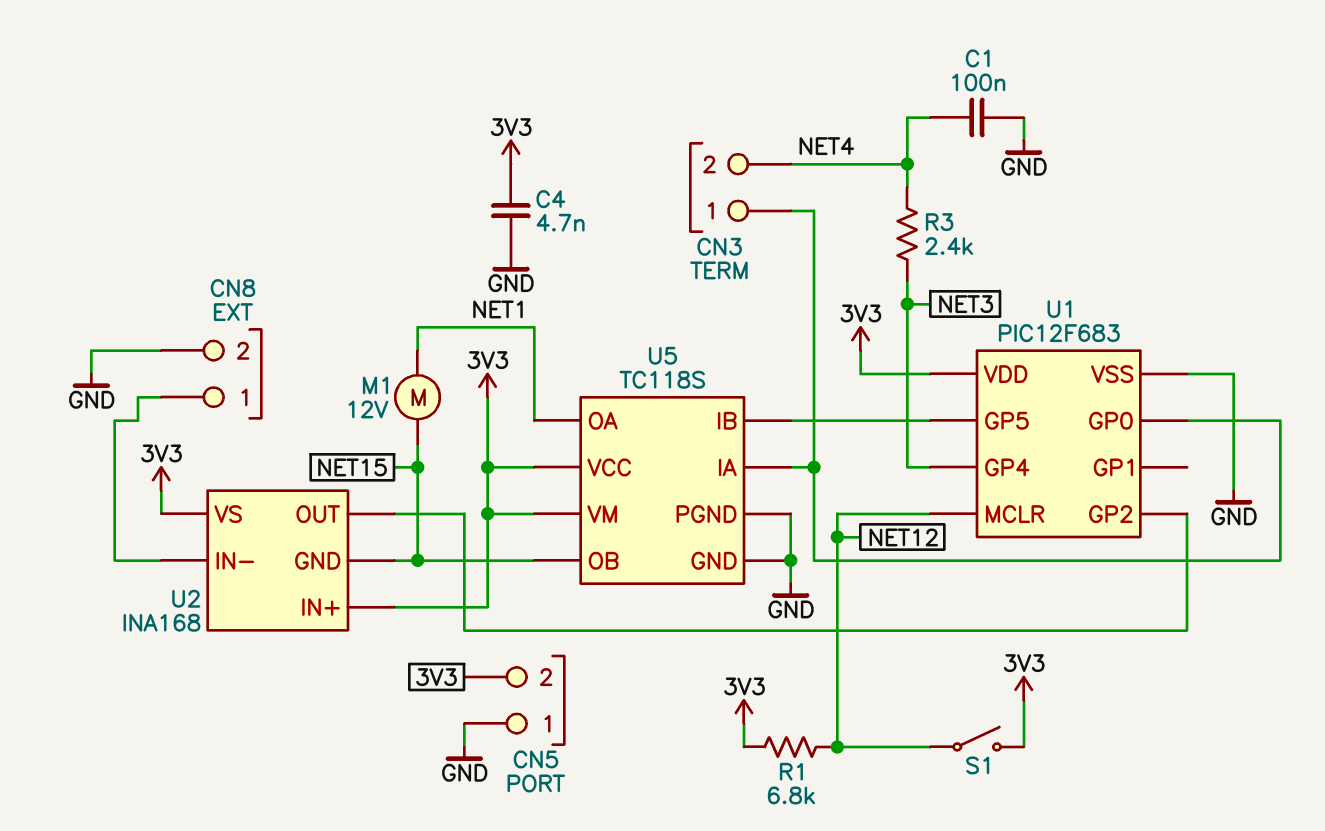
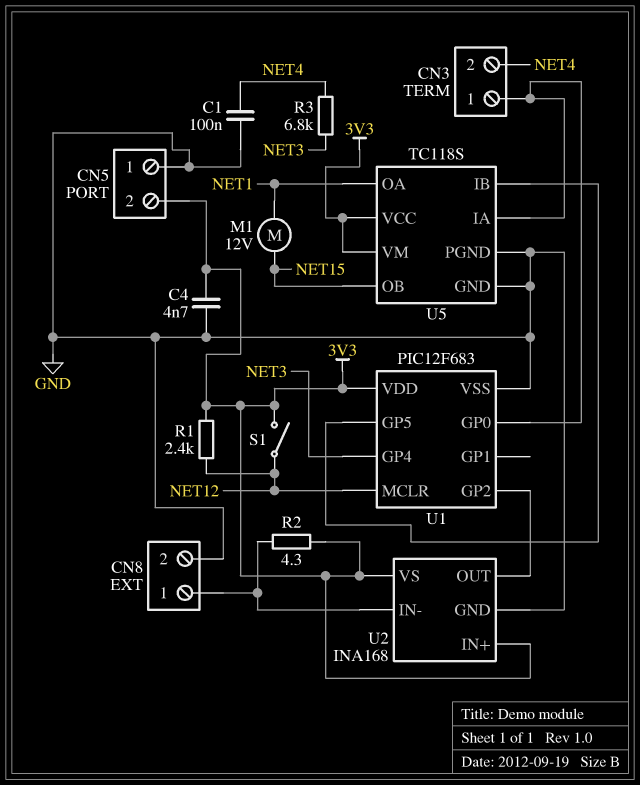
R1: 6.8k (3V3, NET12) -> 2.4k (3V3, NET12)
R2: none -> 4.3 (3V3, CN8/1)
R3: 2.4k (NET3, NET4) -> 6.8k (NET3, NET4)
U2 pin GND: NET15 -> GND

